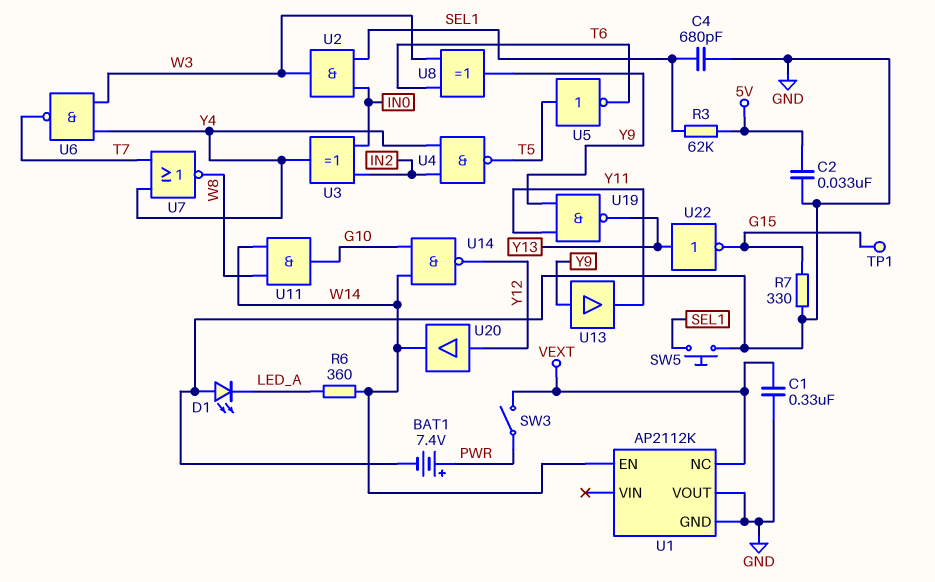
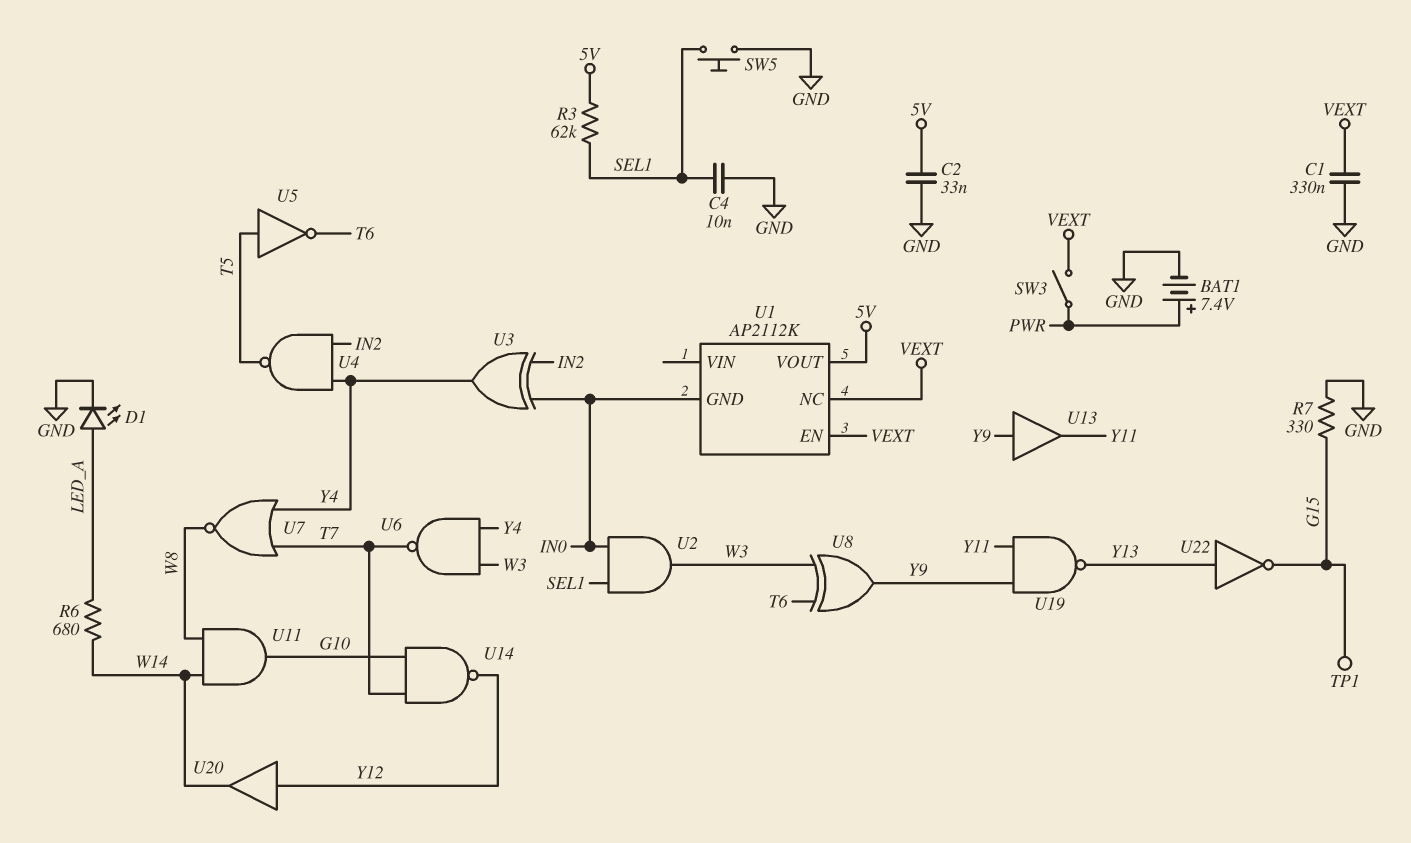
C4: 680pF (GND, SEL1) -> 10nF (GND, SEL1)
D1: LED (A GND, K LED_A) -> LED (A LED_A, K GND)
R6: 360 (LED_A, W14) -> 680 (LED_A, W14)
U1 pin EN: W14 -> VEXT
U1 pin GND: GND -> IN0
U1 pin VOUT: GND -> 5V
U14: NAND (in G10, in W14, out Y12) -> NAND (in G10, in T7, out Y12)

